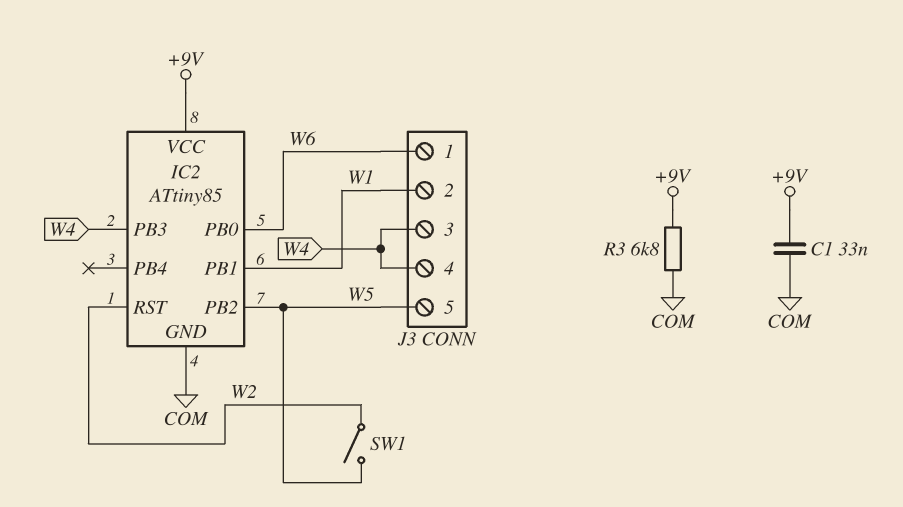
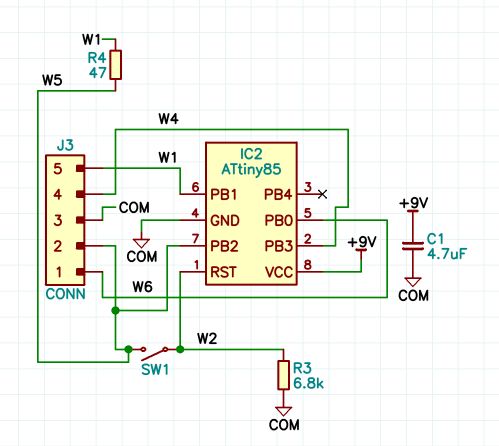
C1: 33nF (+9V, COM) -> 4.7uF (+9V, COM)
J3 pin 2: W1 -> W5
J3 pin 3: W4 -> COM
J3 pin 5: W5 -> W1
R3: 6.8k (+9V, COM) -> 6.8k (COM, W2)
R4: none -> 47 (W1, W5)

